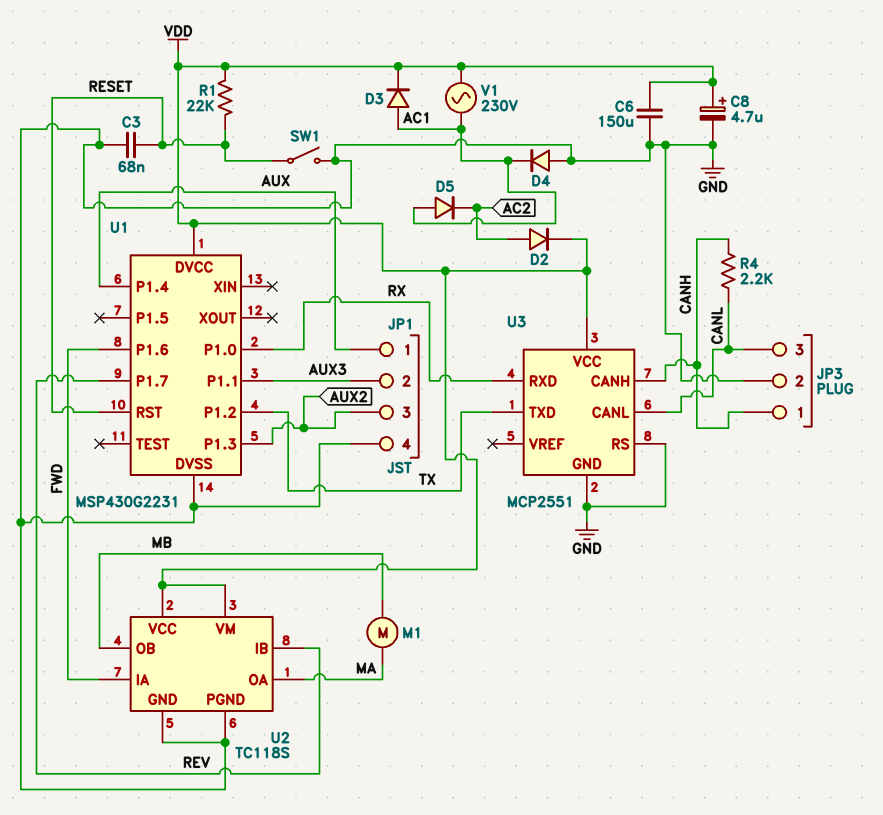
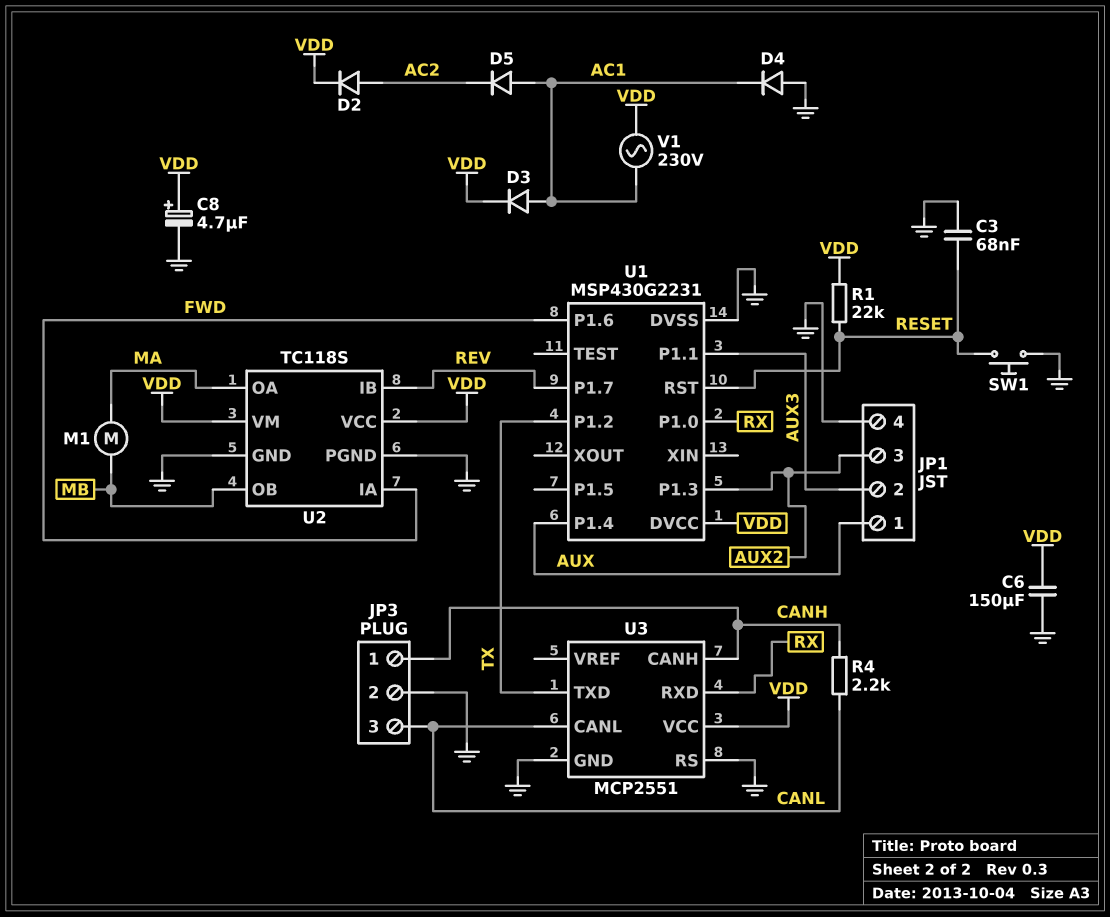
SW1: switch (GND, RESET) -> button (GND, RESET)

